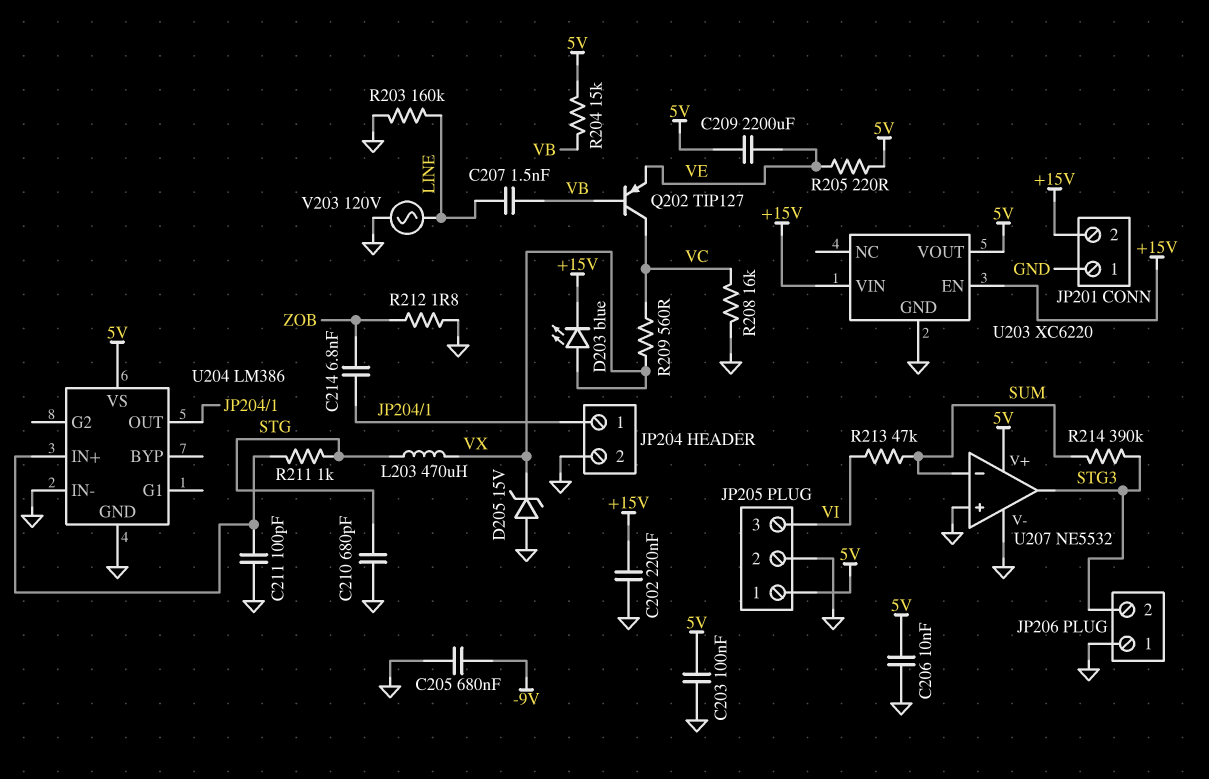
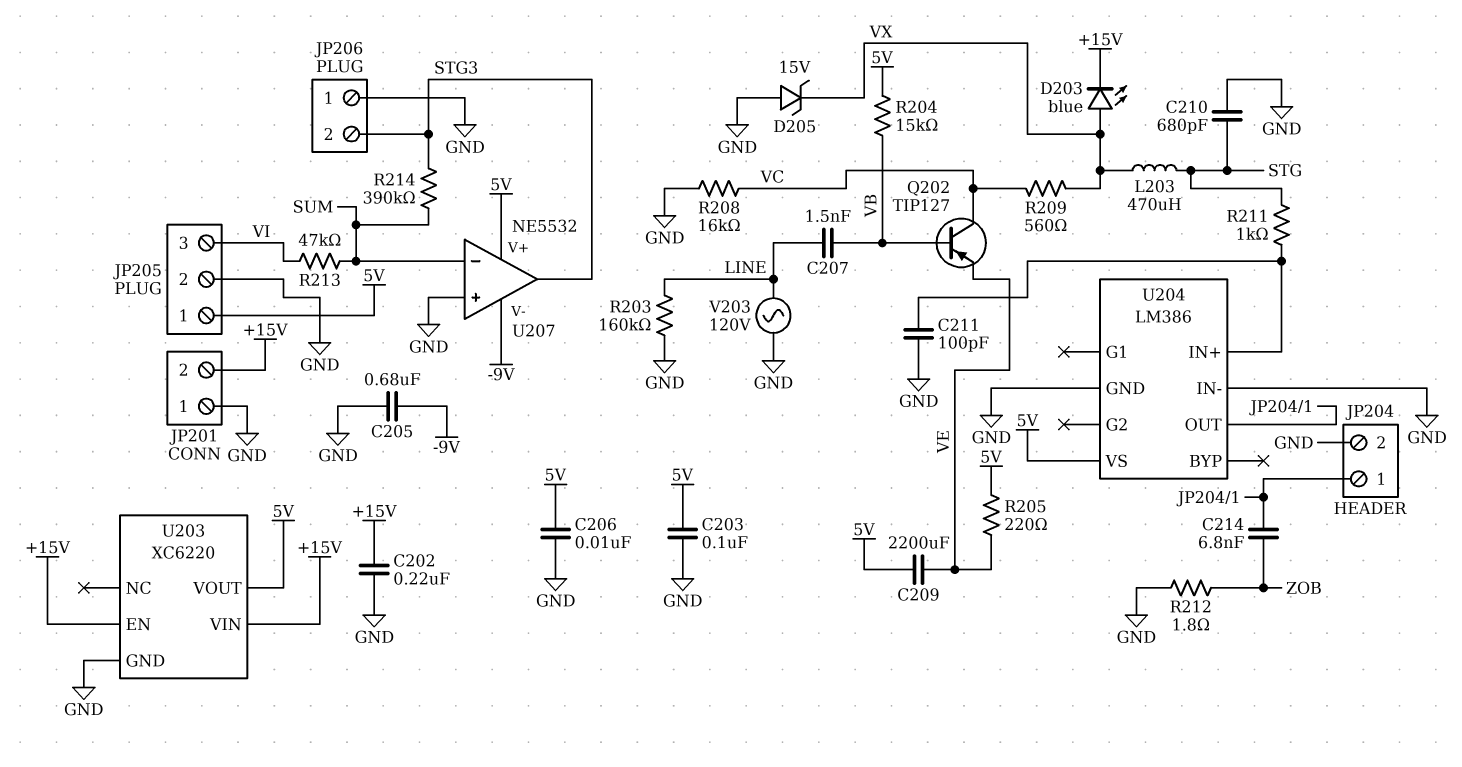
U207 pin V-: GND -> -9V

